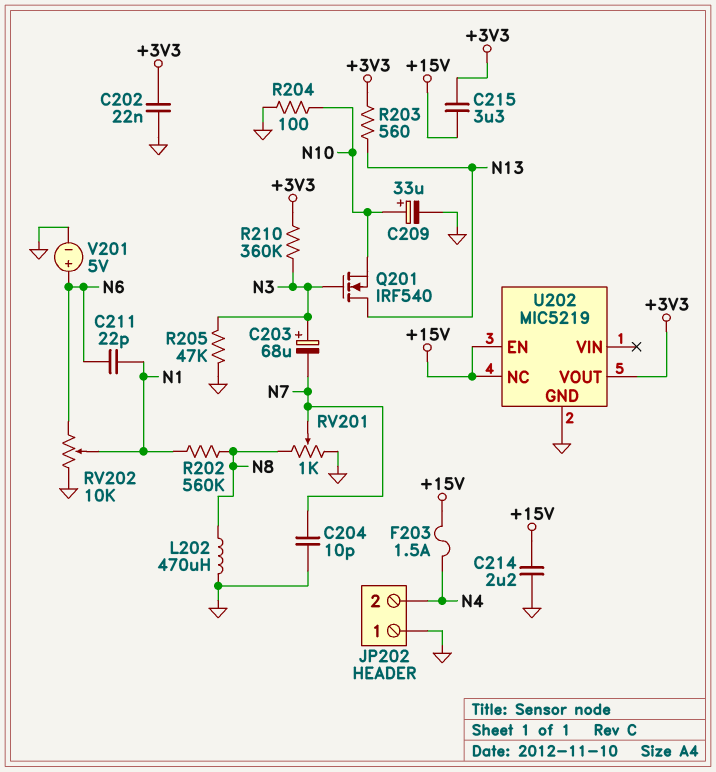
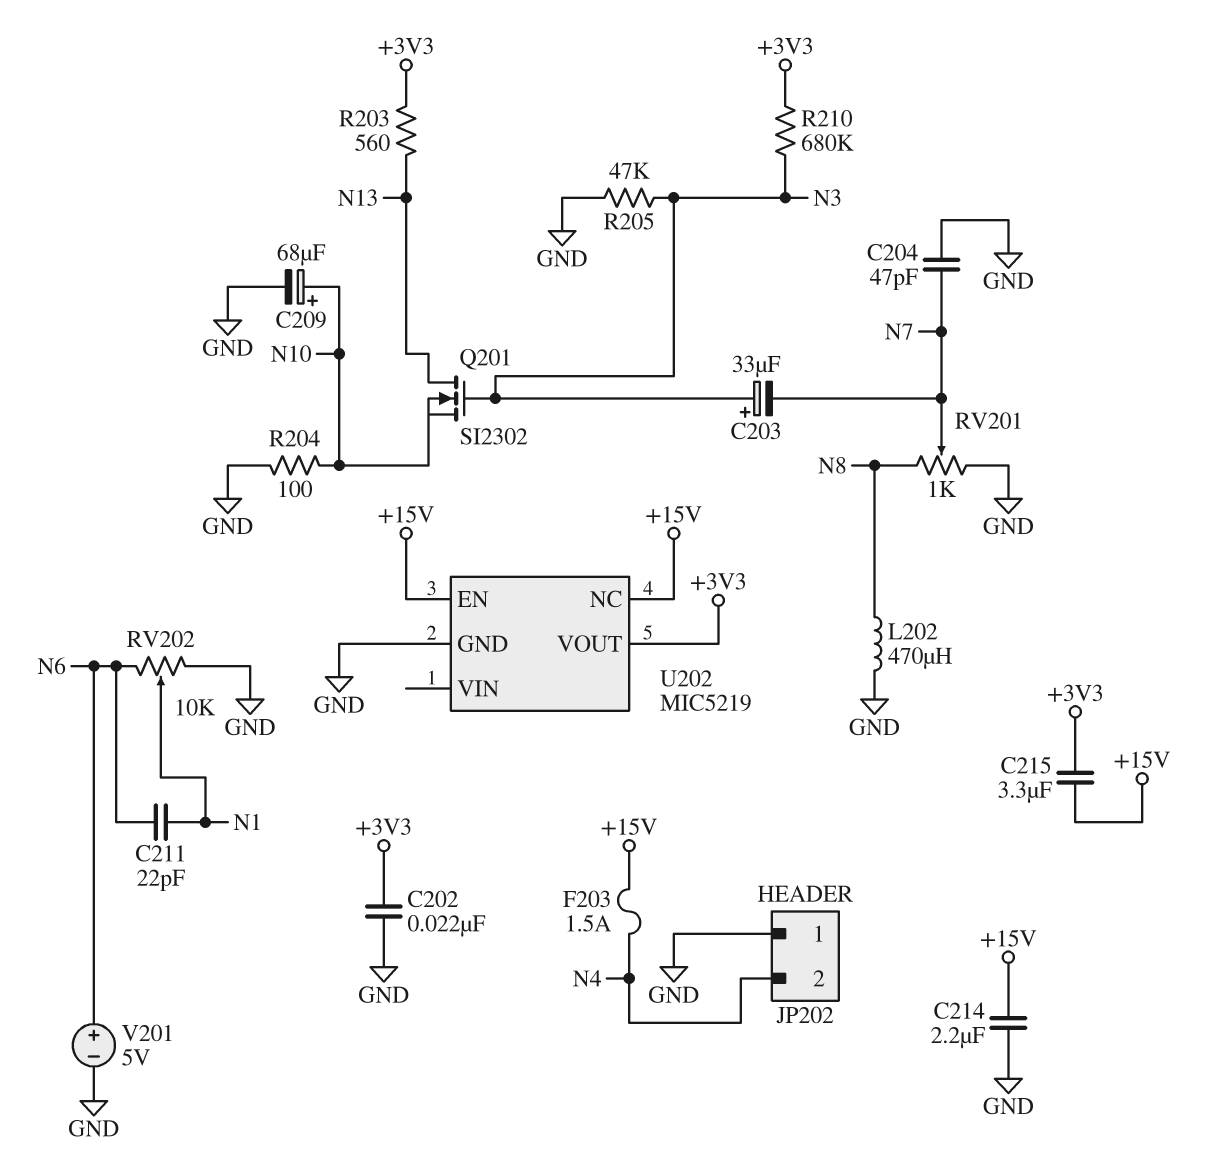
C203: 68uF (plus N3, minus N7) -> 33uF (plus N3, minus N7)
C204: 10pF (GND, N7) -> 47pF (GND, N7)
C209: 33uF (plus N10, minus GND) -> 68uF (plus N10, minus GND)
Q201: NMOS IRF540 (G N3, D N13, S N10) -> NMOS SI2302 (G N3, D N13, S N10)
R202: 560k (N1, N8) -> none
R210: 360k (+3V3, N3) -> 680k (+3V3, N3)

